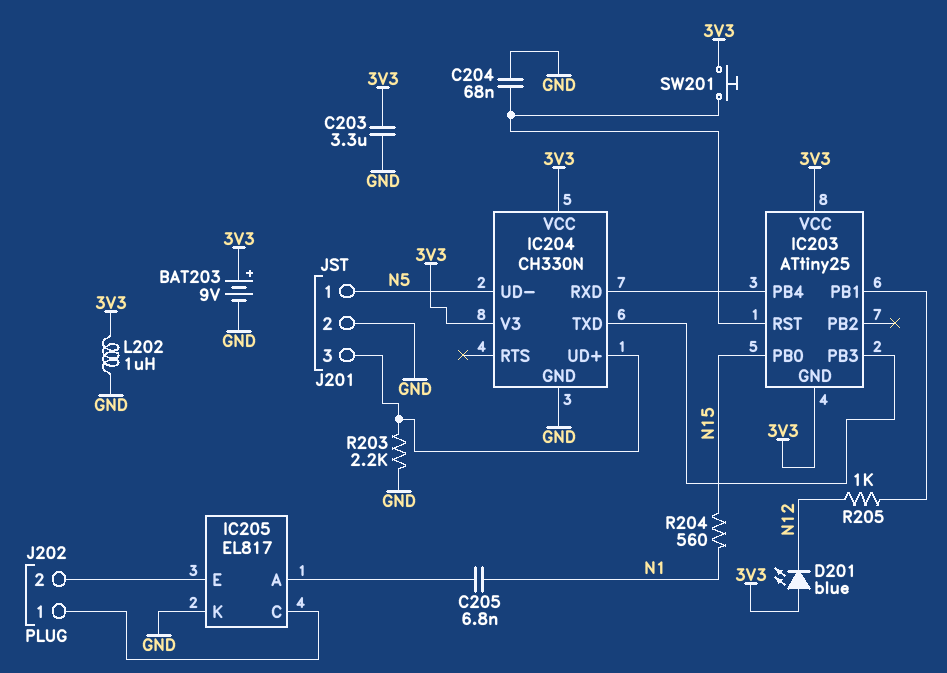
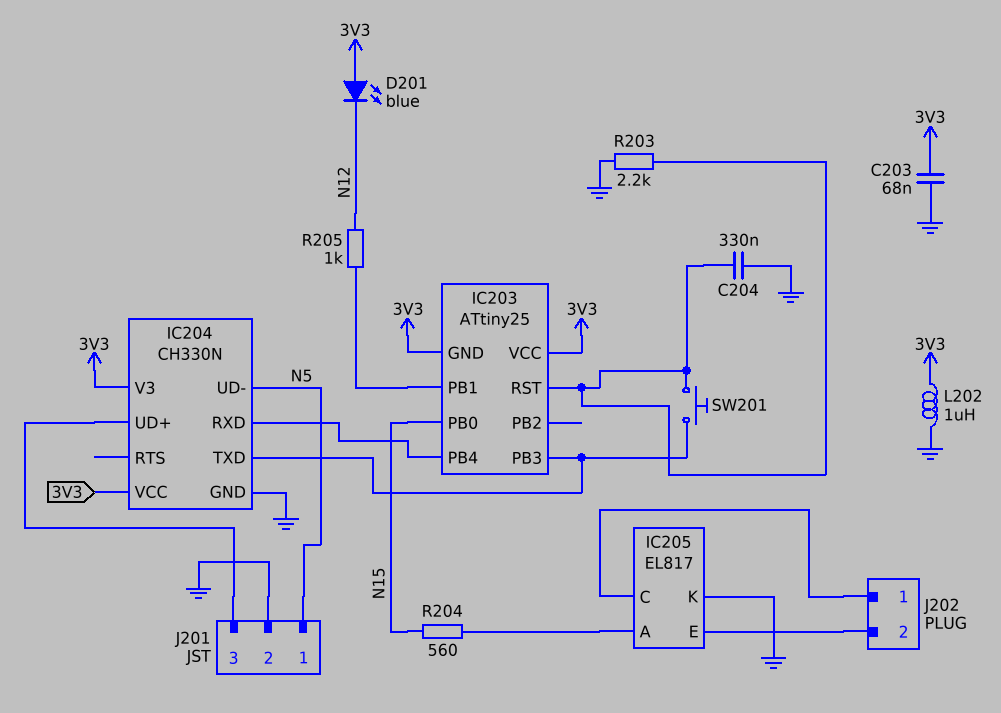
BAT203: 9V (plus 3V3, minus GND) -> none
C203: 3.3uF (3V3, GND) -> 68nF (3V3, GND)
C204: 68nF (GND, IC203/RST) -> 330nF (GND, IC203/RST)
C205: 6.8nF (IC205/A, N1) -> none
R203: 2.2k (GND, IC204/UD+) -> 2.2k (GND, IC203/RST)
R204: 560 (N1, N15) -> 560 (IC205/A, N15)
SW201: button (3V3, IC203/RST) -> button (IC203/PB3, IC203/RST)

